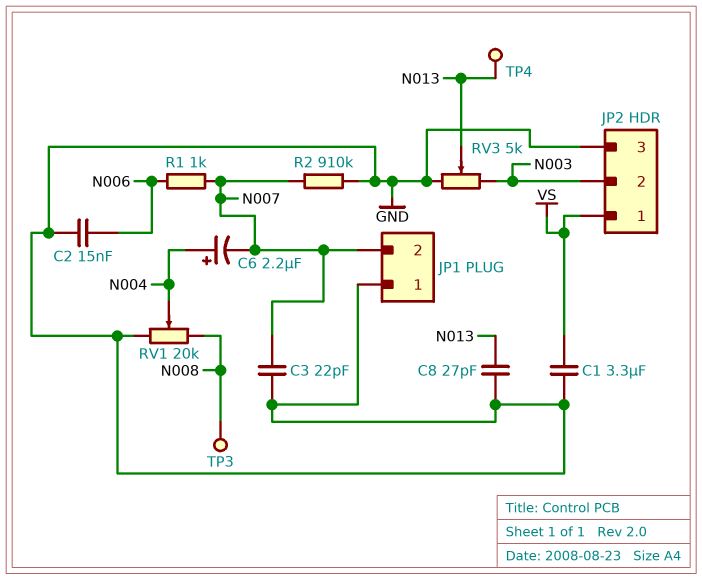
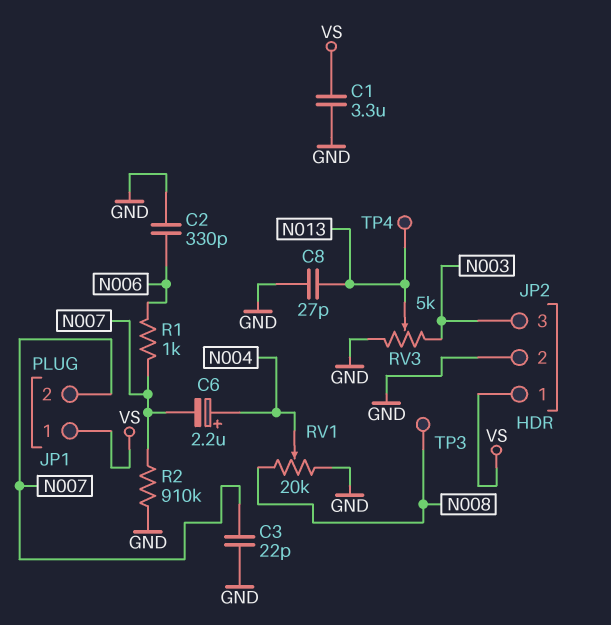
C2: 15nF (GND, N006) -> 330pF (GND, N006)
JP1 pin 1: GND -> VS
JP2 pin 2: N003 -> GND
JP2 pin 3: GND -> N003

